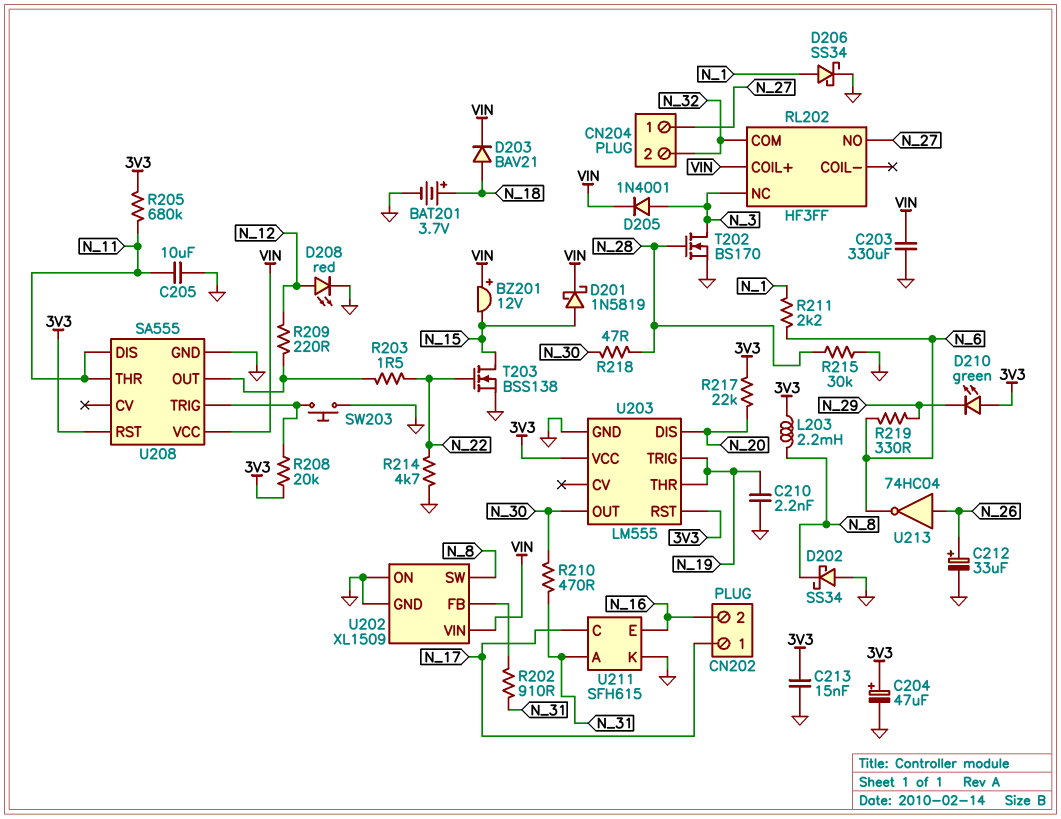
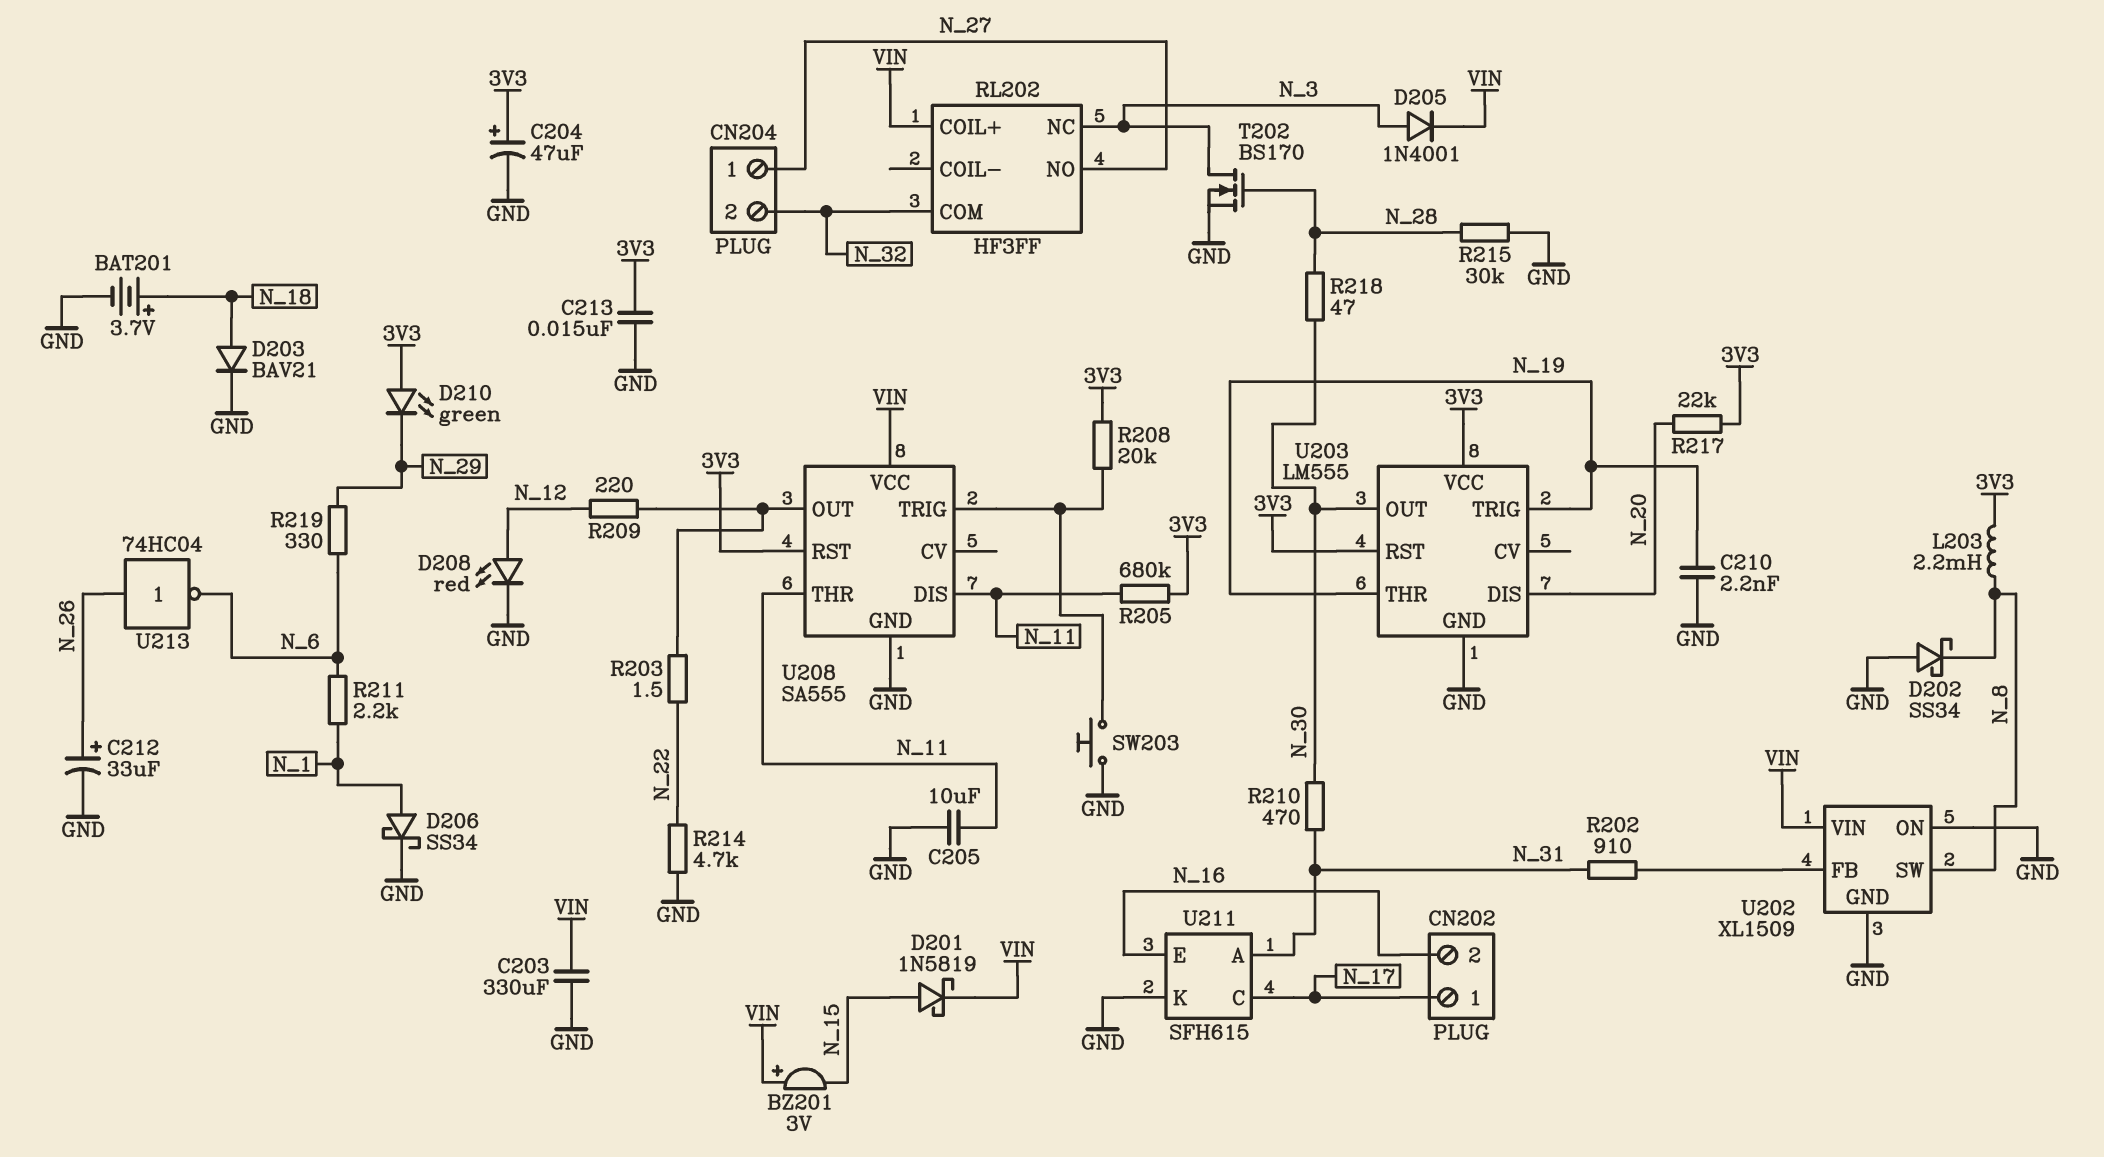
BZ201: buzzer 12V (plus VIN, minus N_15) -> buzzer 3V (plus VIN, minus N_15)
D203: diode BAV21 (A N_18, K VIN) -> diode BAV21 (A N_18, K GND)
T203: NMOS BSS138 (G N_22, D N_15, S GND) -> none

